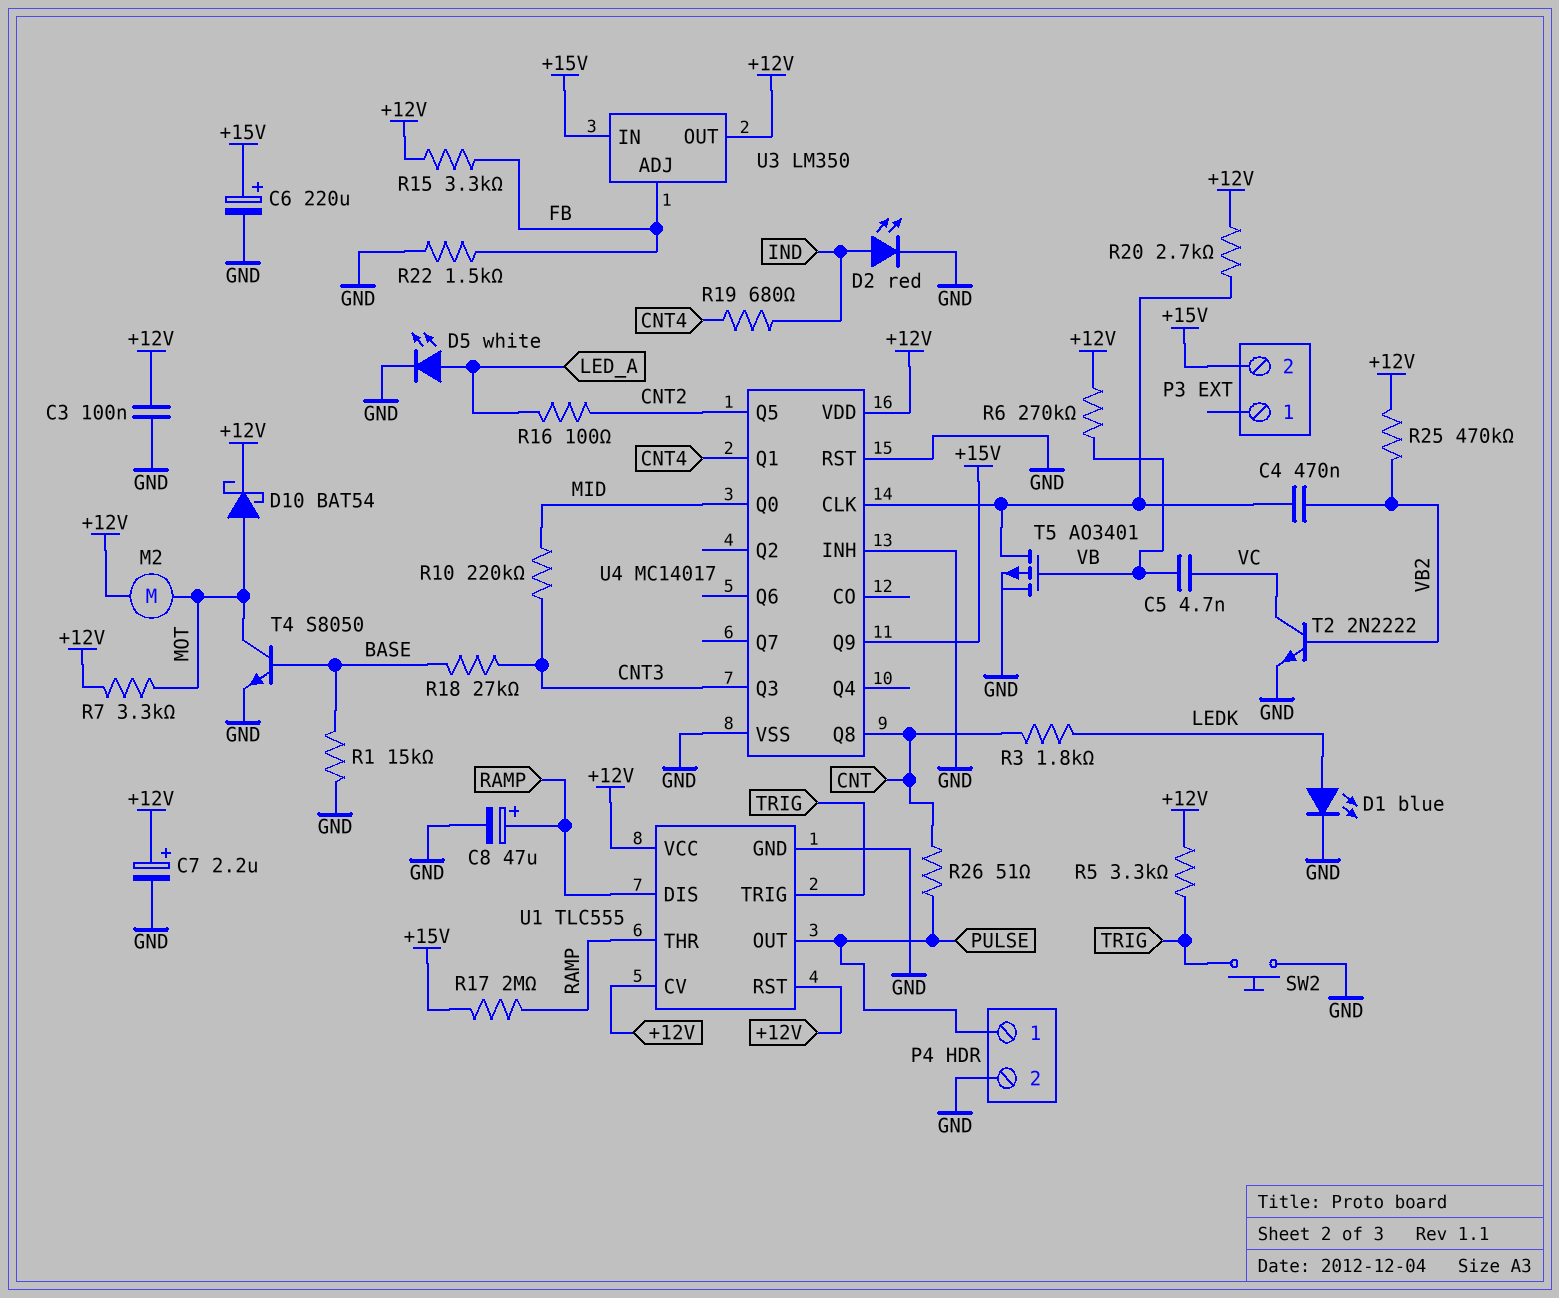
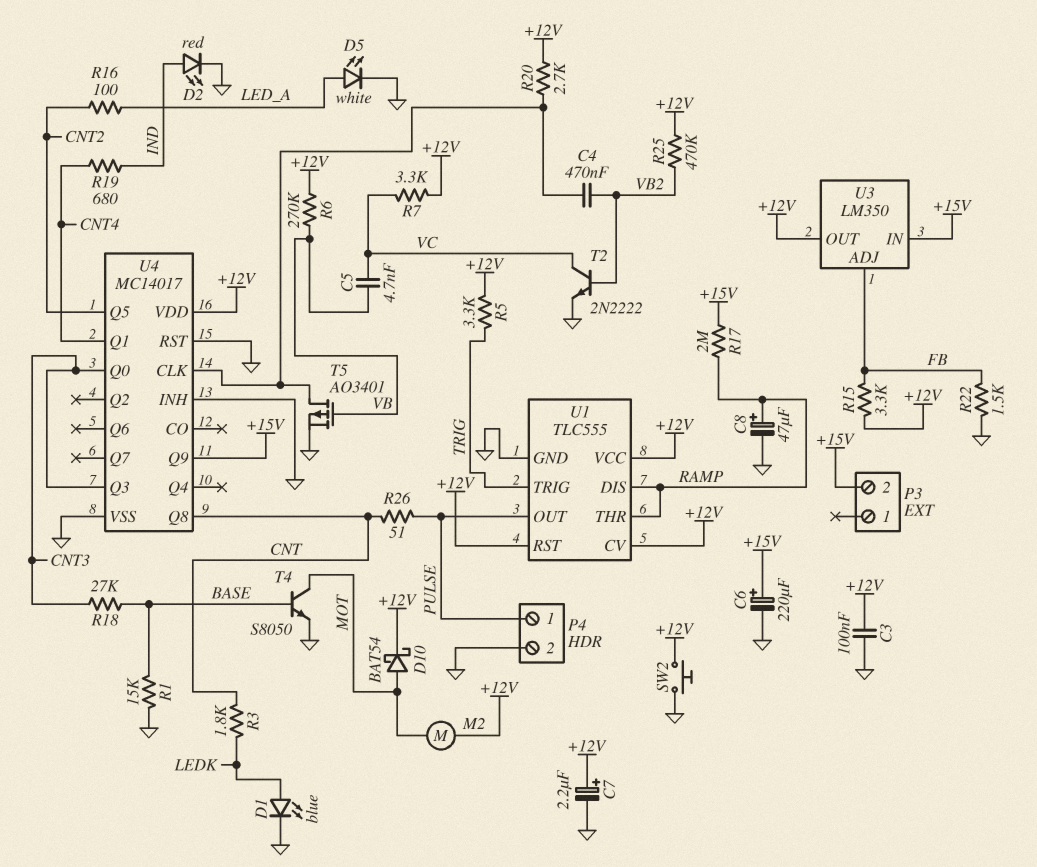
R7: 3.3k (+12V, MOT) -> 3.3k (+12V, VC)
R10: 220k (CNT3, MID) -> none
SW2: button (GND, TRIG) -> button (+12V, GND)
U4 pin Q0: MID -> CNT3

